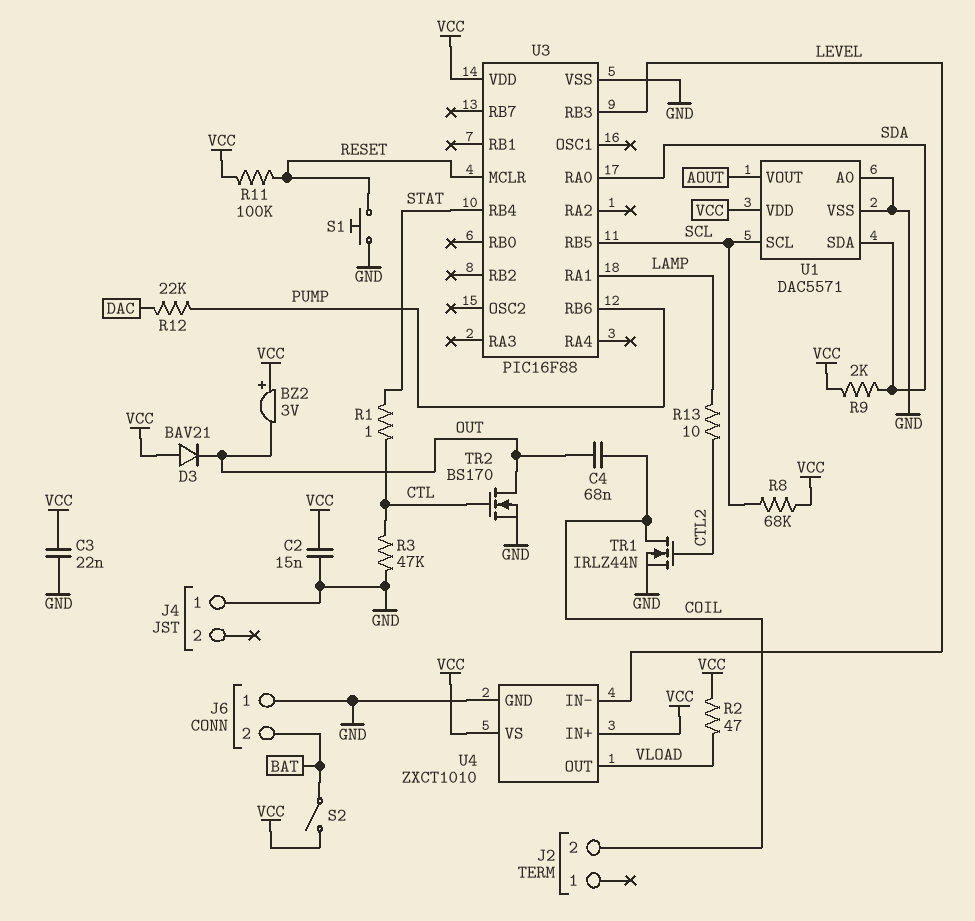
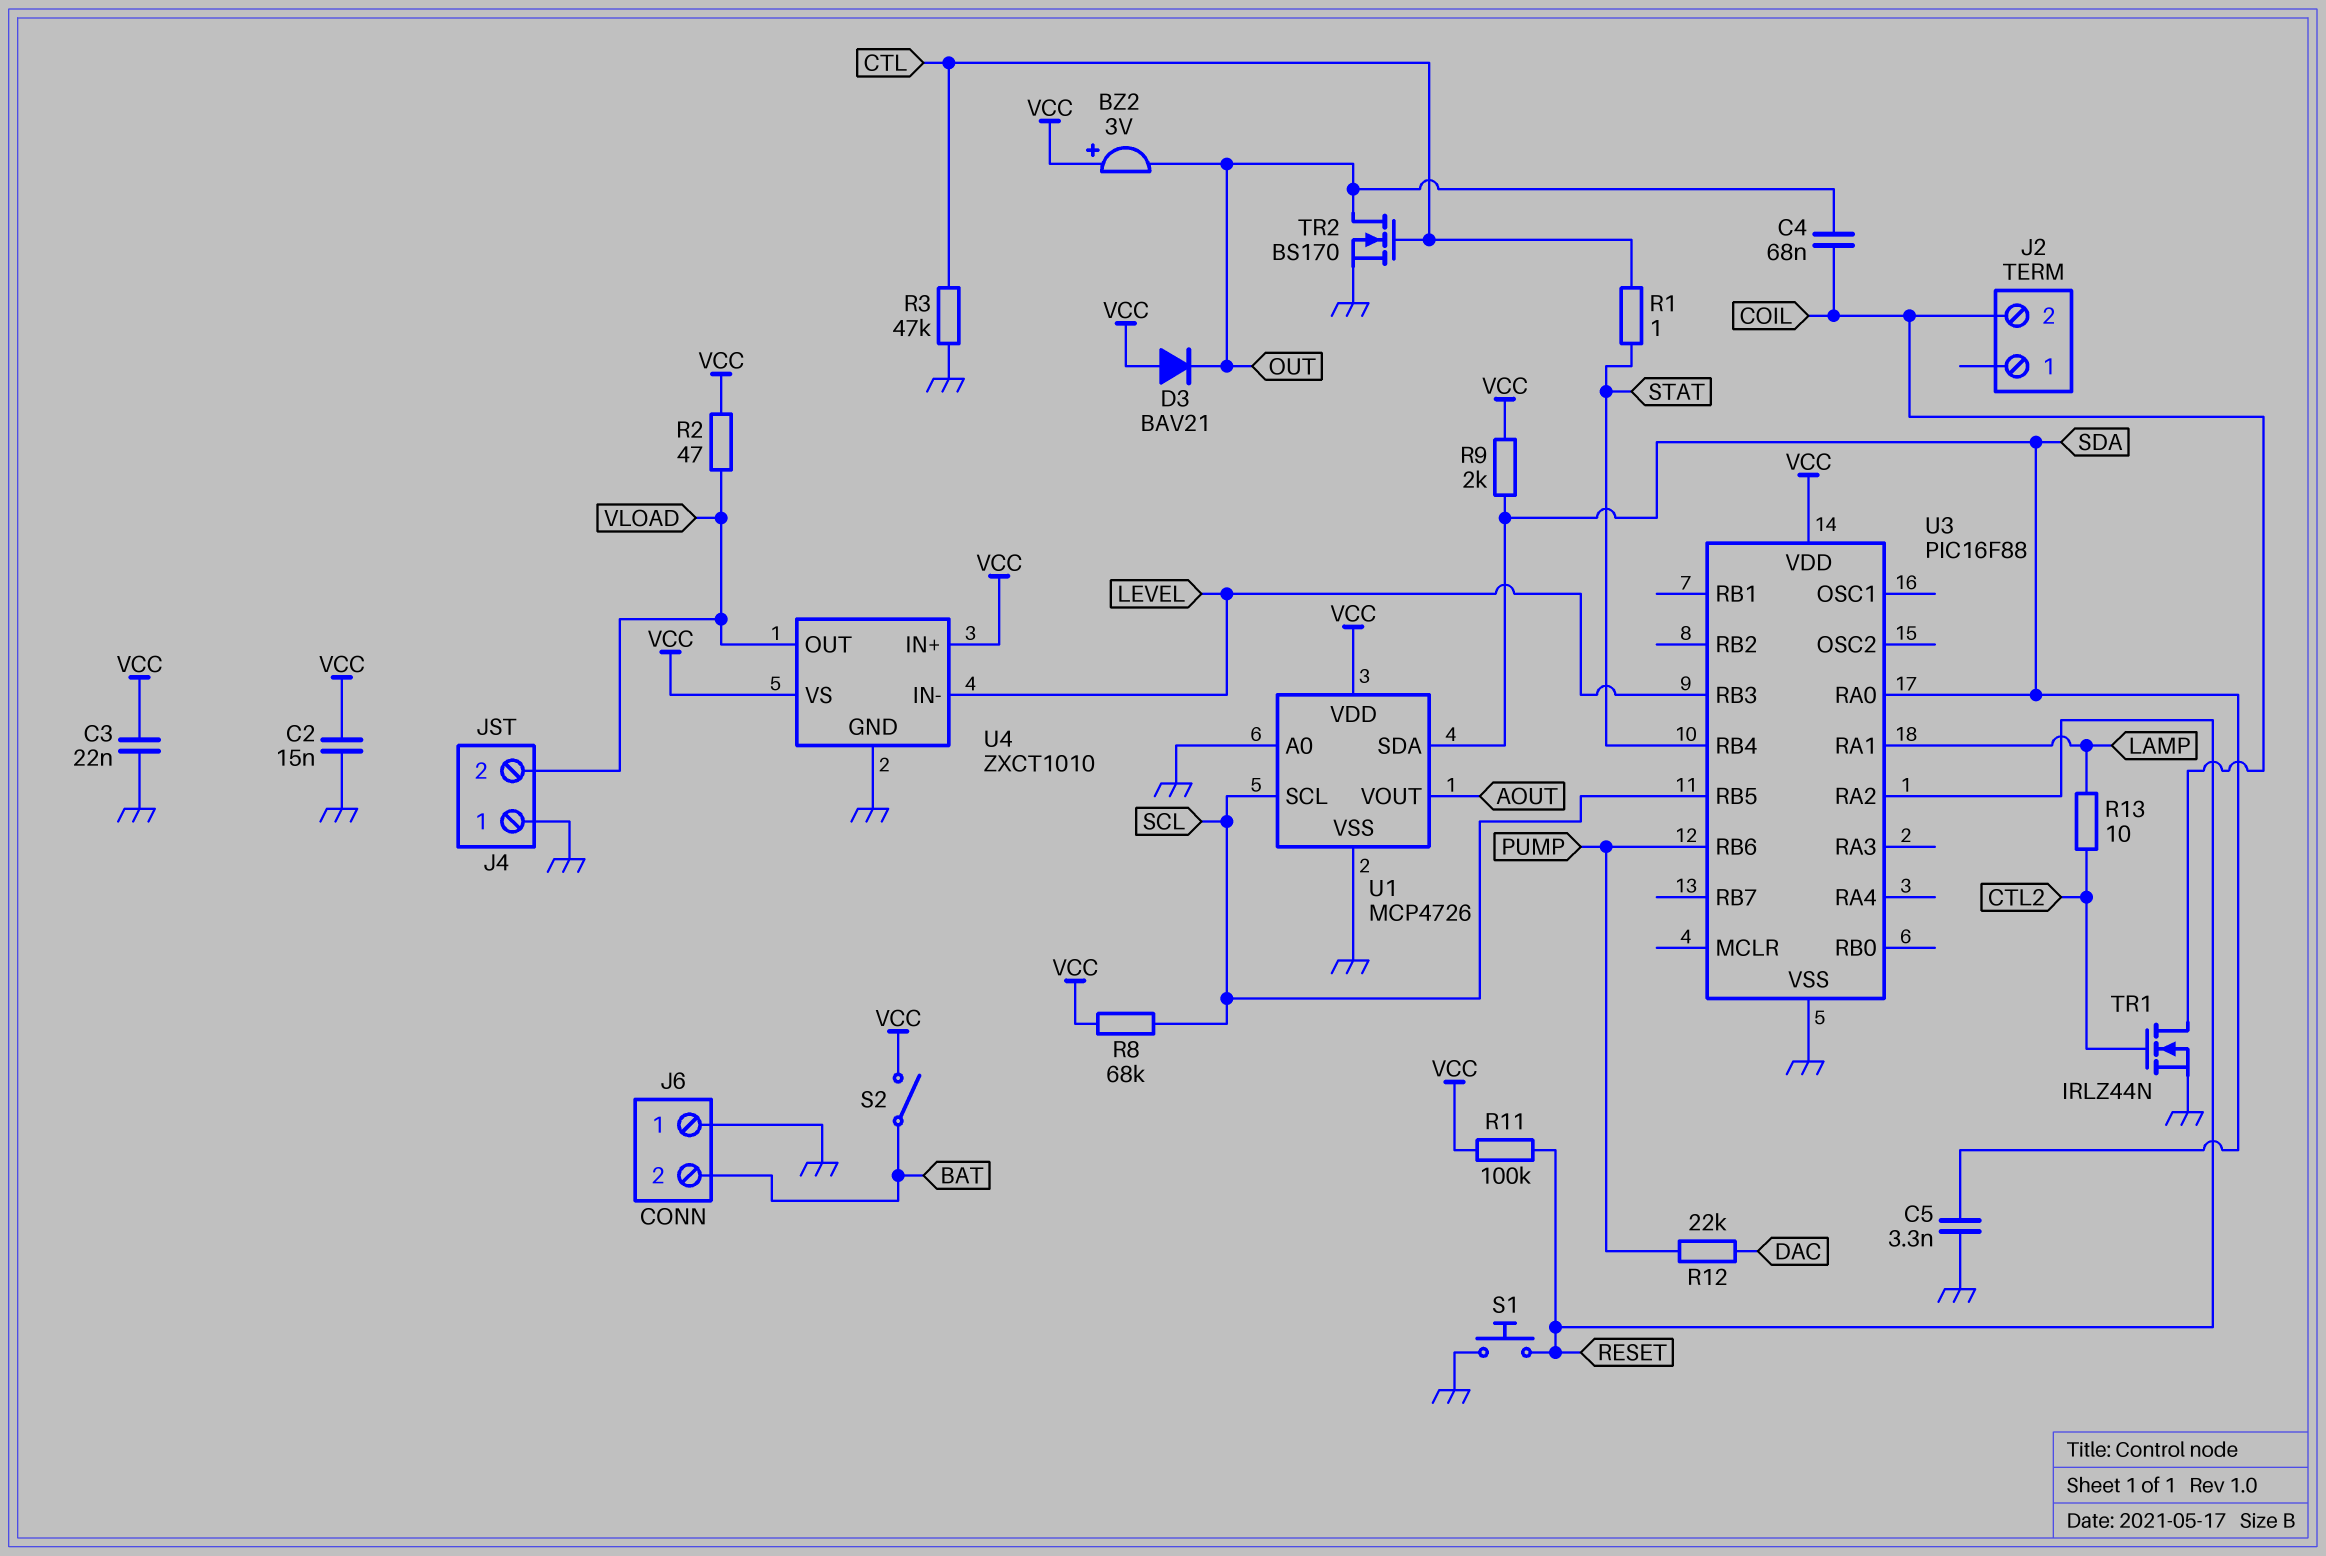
C5: none -> 3.3nF (GND, SDA)
J4 pin 2: none -> VLOAD
U1: DAC5571 -> MCP4726
U3 pin MCLR: RESET -> none
U3 pin RA2: none -> RESET

